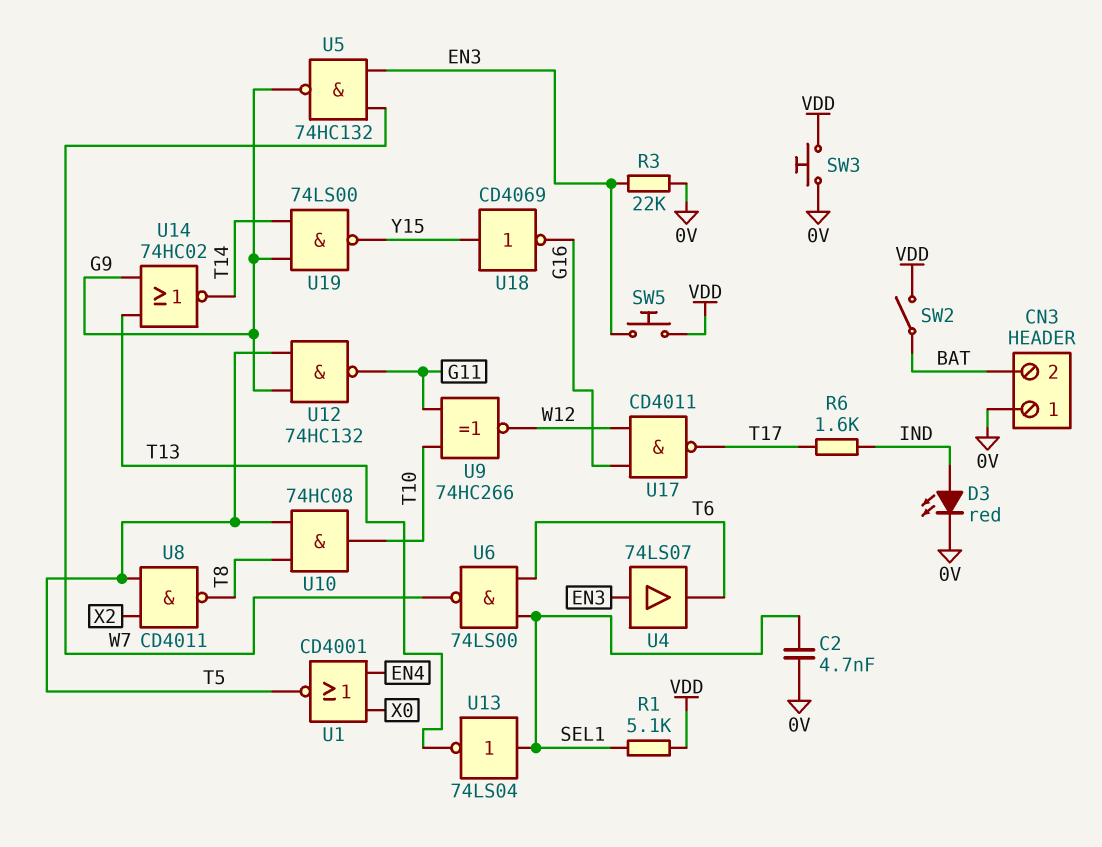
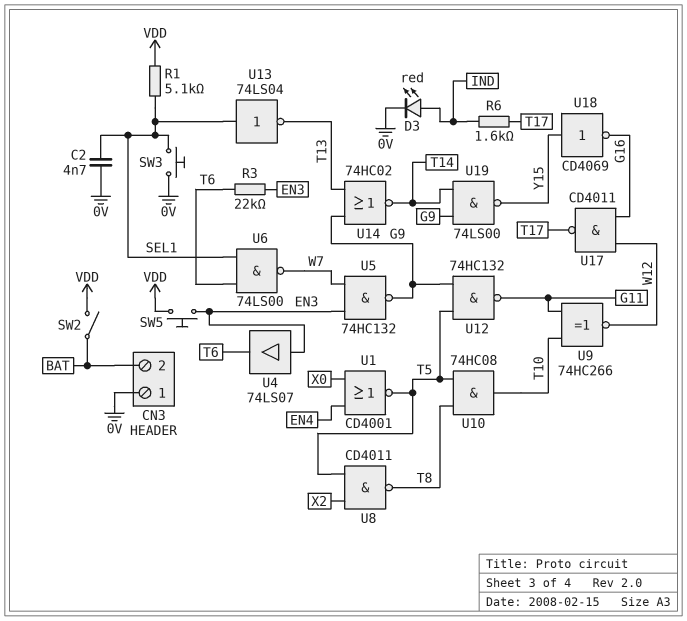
R3: 22k (0V, EN3) -> 22k (EN3, T6)
SW3: button (0V, VDD) -> button (0V, SEL1)

